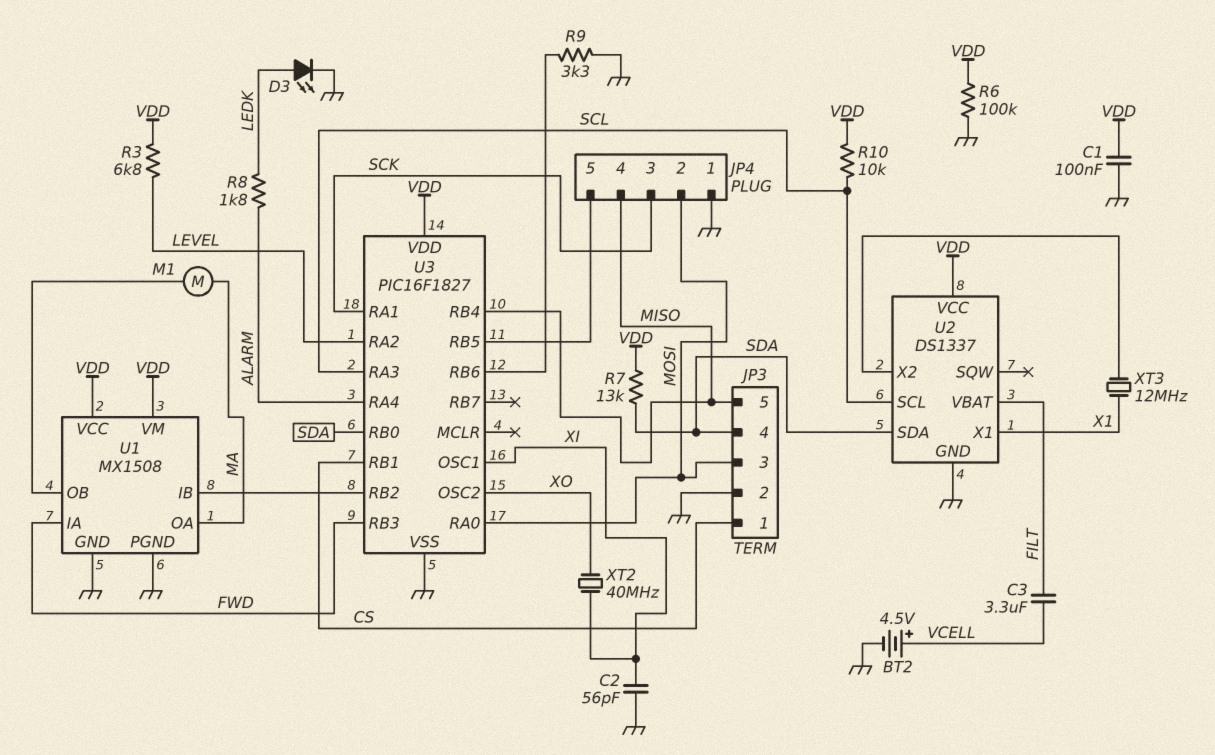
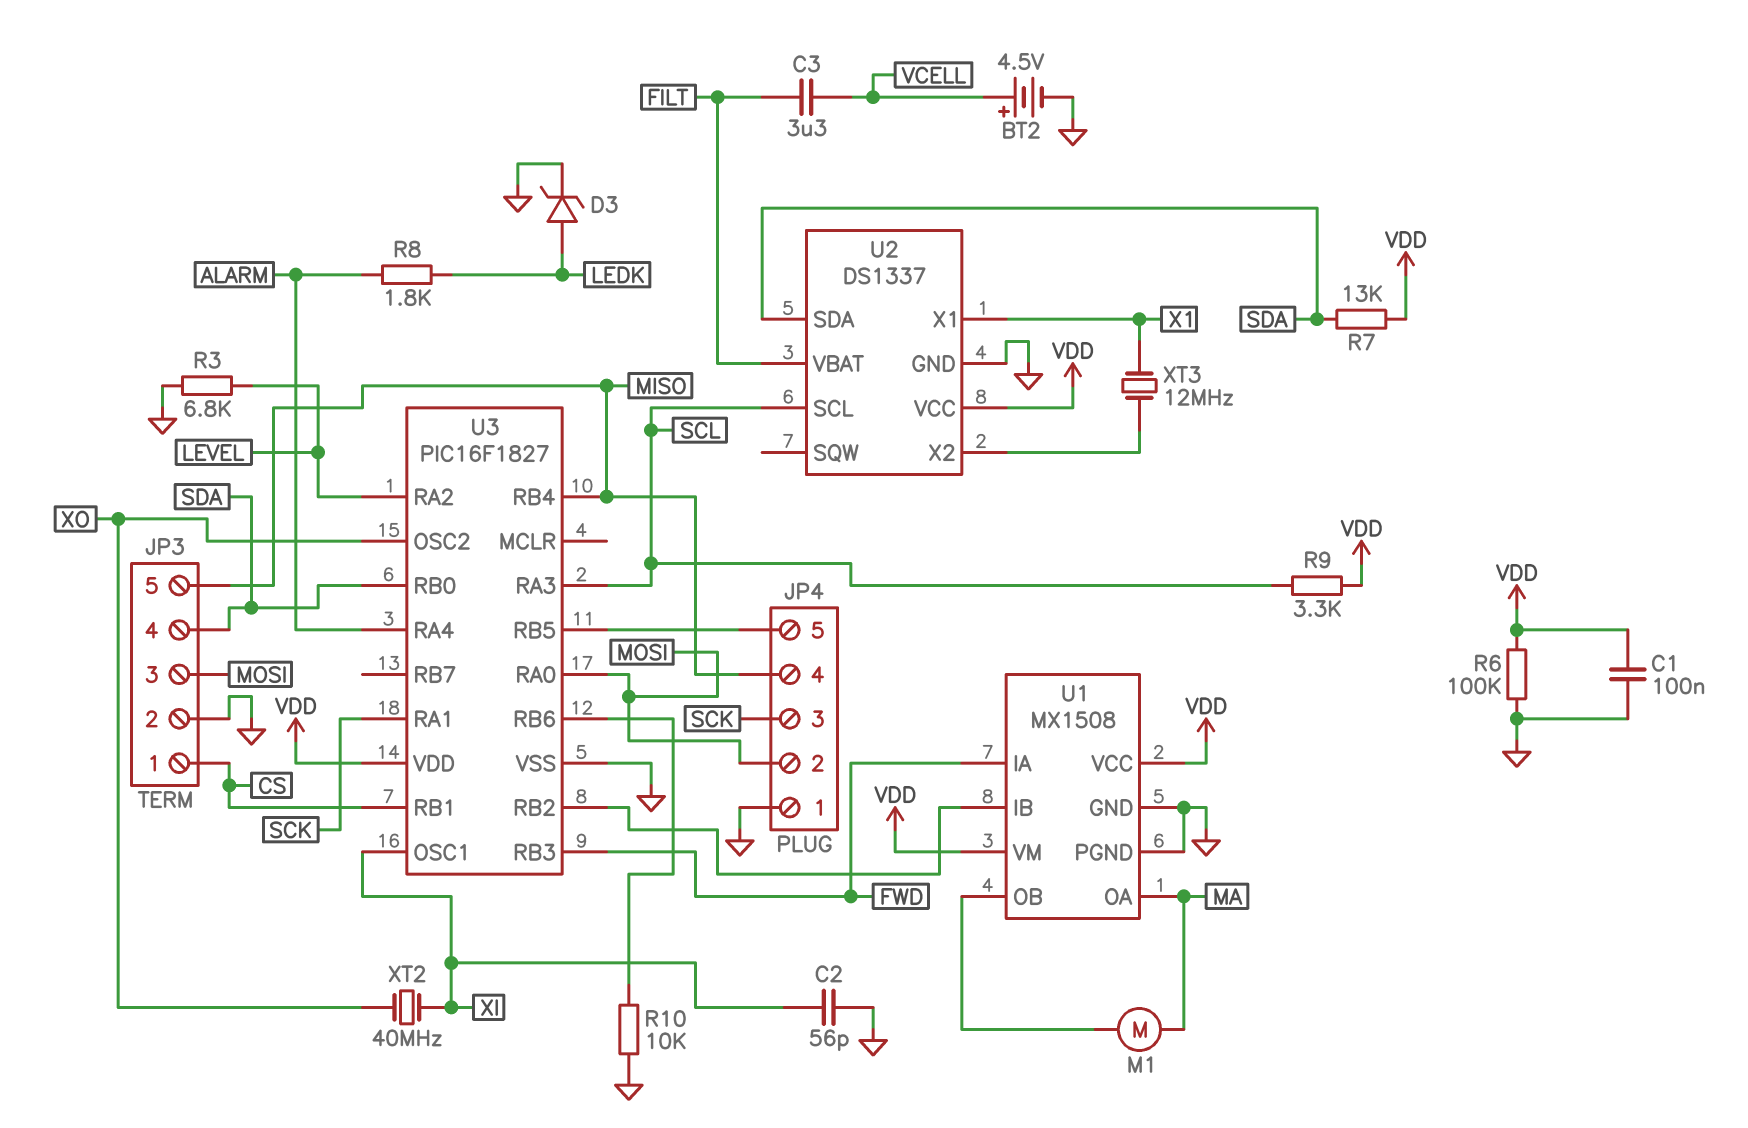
D3: LED (A LEDK, K GND) -> zener (A LEDK, K GND)
R3: 6.8k (LEVEL, VDD) -> 6.8k (GND, LEVEL)
R9: 3.3k (GND, U3/RB6) -> 3.3k (SCL, VDD)
R10: 10k (SCL, VDD) -> 10k (GND, U3/RB6)

